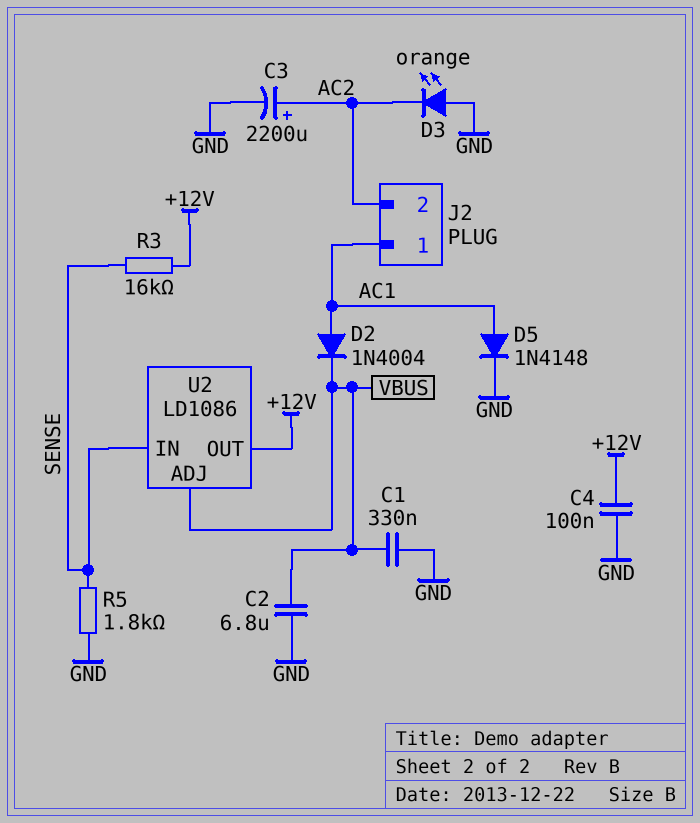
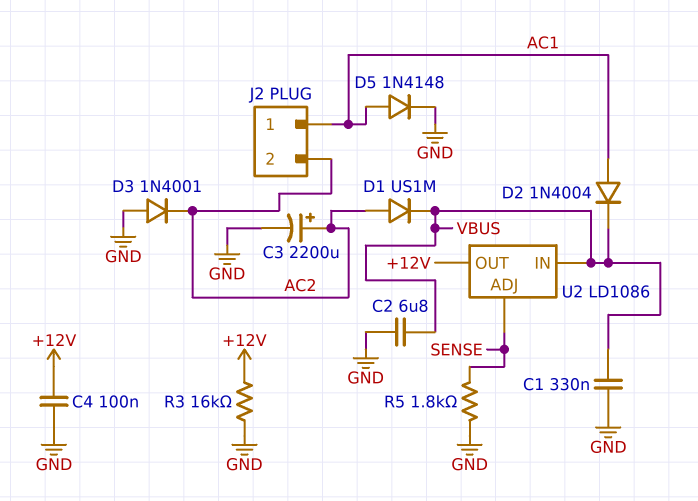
D1: none -> diode US1M (A AC2, K VBUS)
D3: LED orange (A GND, K AC2) -> diode 1N4001 (A GND, K AC2)
R3: 16k (+12V, SENSE) -> 16k (+12V, GND)
U2 pin ADJ: VBUS -> SENSE
U2 pin IN: SENSE -> VBUS

